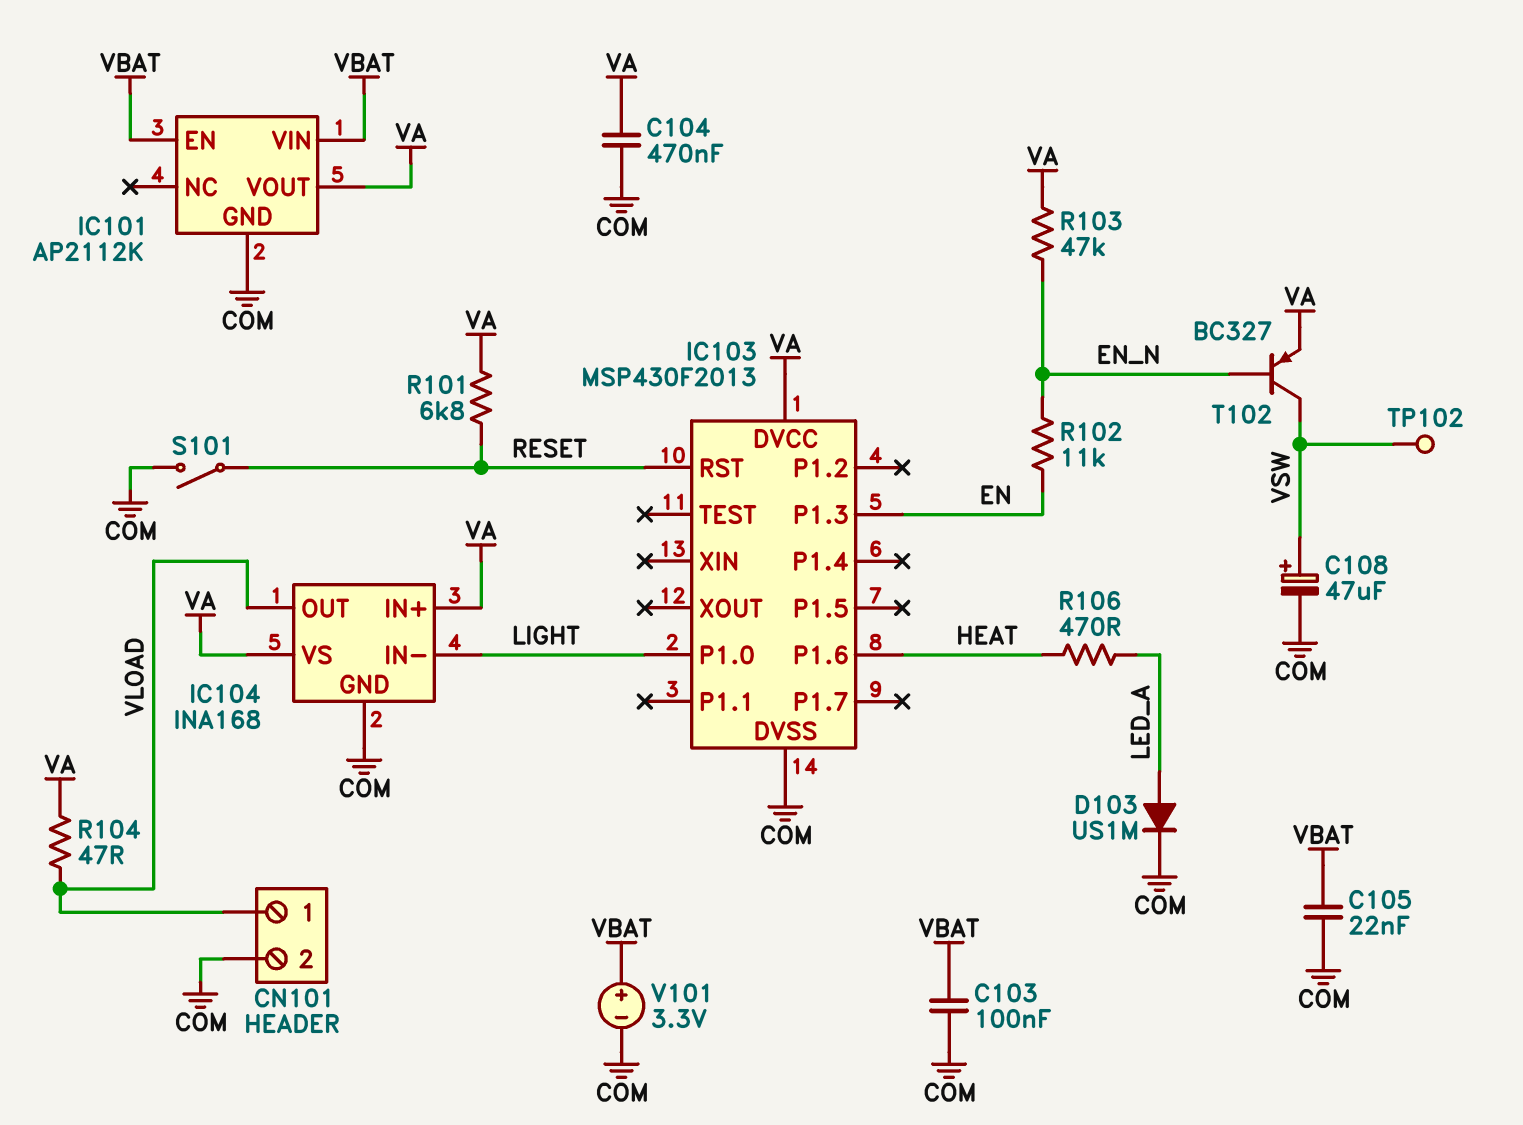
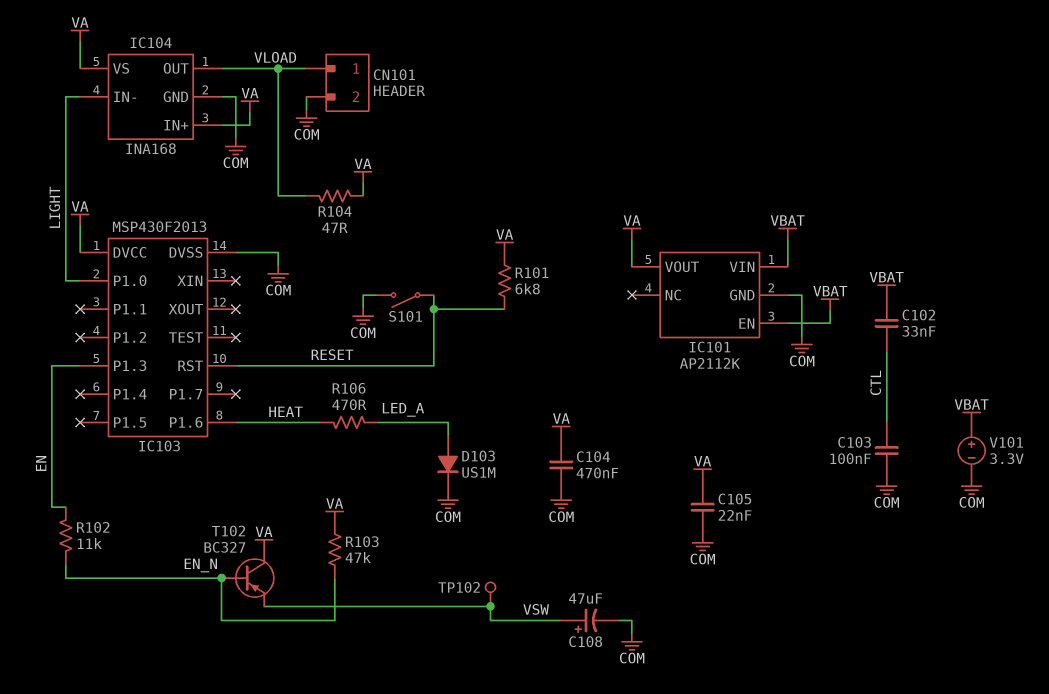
C102: none -> 33nF (CTL, VBAT)
C103: 100nF (COM, VBAT) -> 100nF (COM, CTL)
C105: 22nF (COM, VBAT) -> 22nF (COM, VA)
T102: PNP BC327 (B EN_N, C VSW, E VA) -> PNP BC327 (B EN_N, C VA, E VSW)

